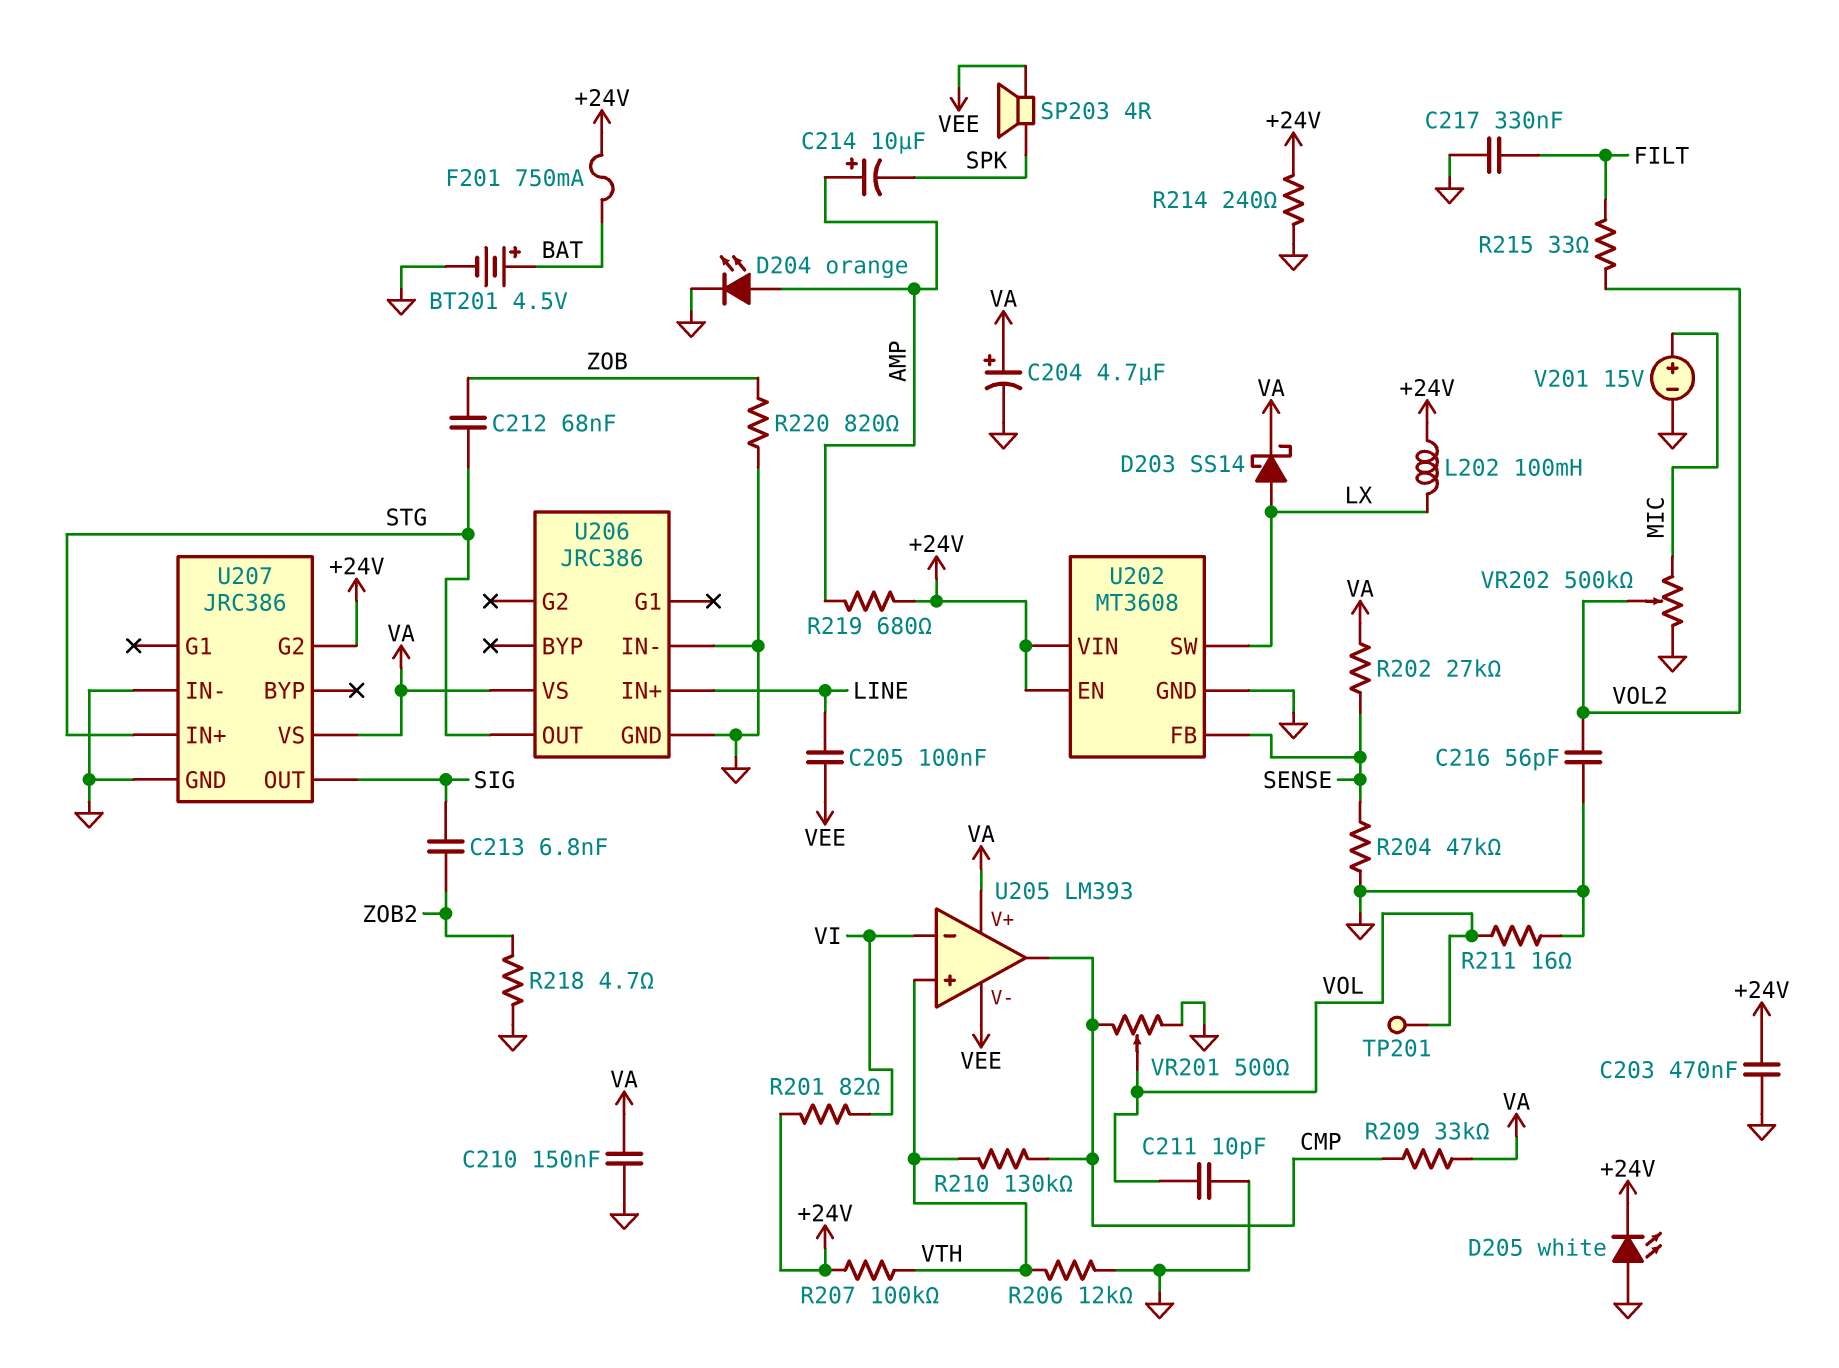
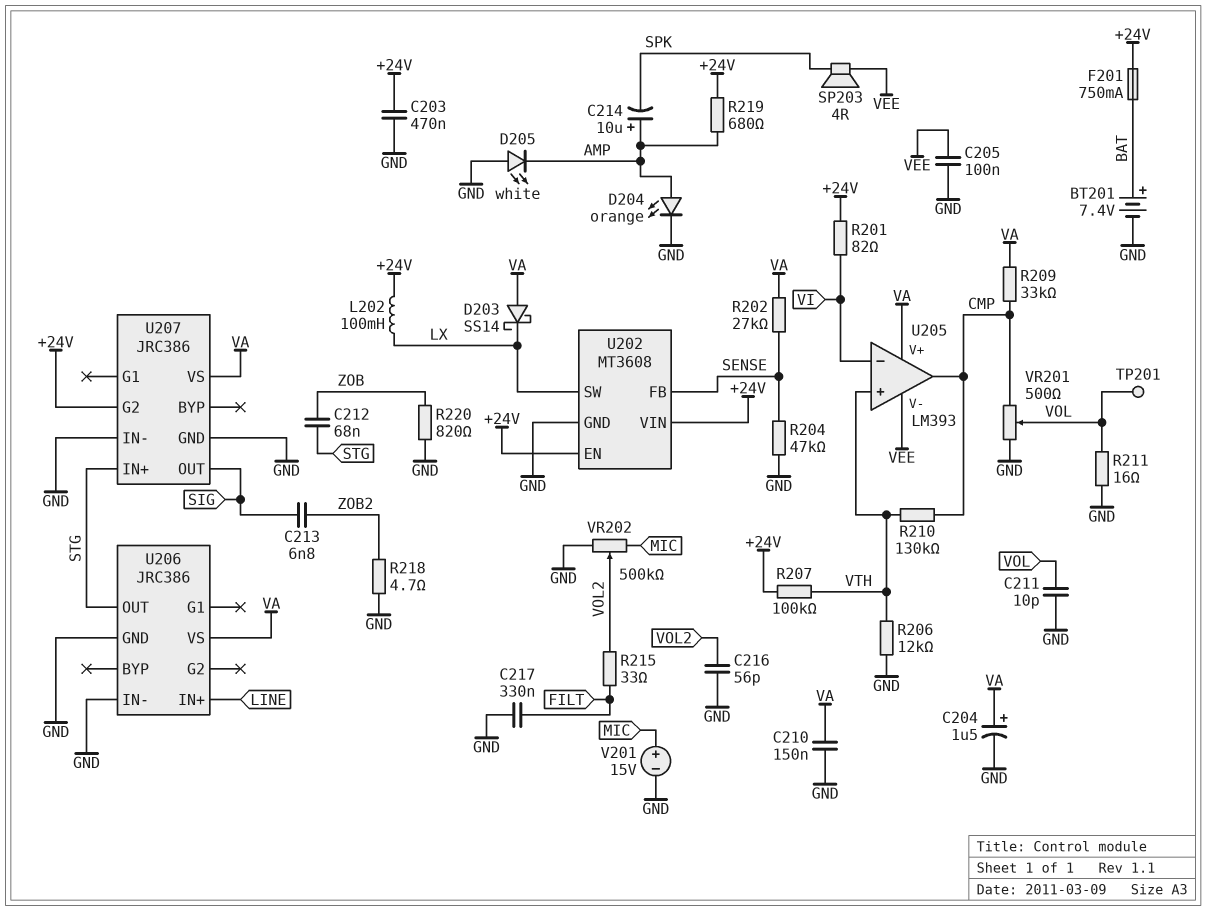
BT201: 4.5V (plus BAT, minus GND) -> 7.4V (plus BAT, minus GND)
C204: 4.7uF (plus VA, minus GND) -> 1.5uF (plus VA, minus GND)
C205: 100nF (LINE, VEE) -> 100nF (GND, VEE)
D203: schottky SS14 (A LX, K VA) -> schottky SS14 (A VA, K LX)
D205: LED white (A GND, K +24V) -> LED white (A GND, K AMP)
R214: 240 (+24V, GND) -> none

